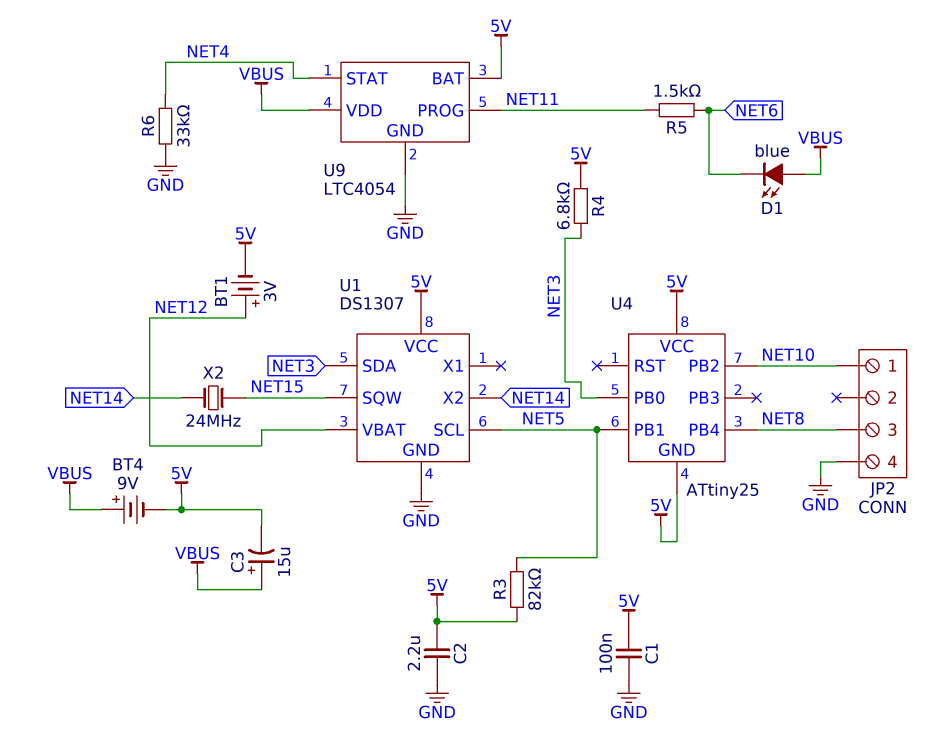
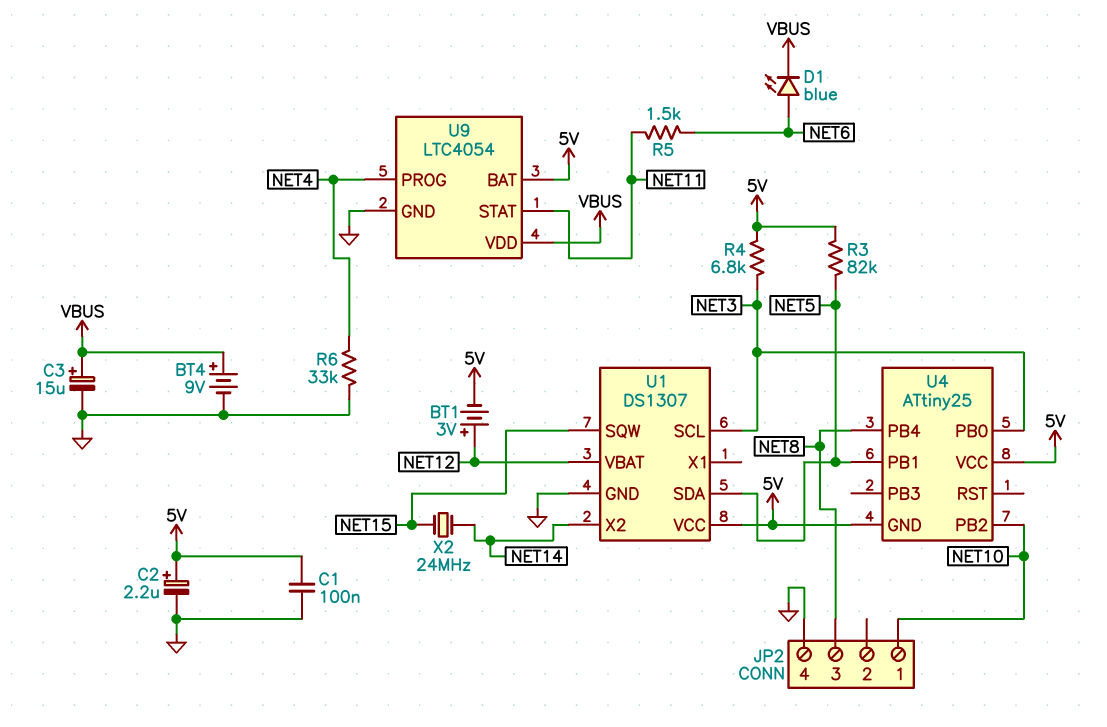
BT4: 9V (plus VBUS, minus 5V) -> 9V (plus VBUS, minus GND)
C2: 2.2uF (5V, GND) -> 2.2uF (plus 5V, minus GND)
C3: 15uF (plus VBUS, minus 5V) -> 15uF (plus VBUS, minus GND)
D1: LED blue (A VBUS, K NET6) -> LED blue (A NET6, K VBUS)
U1 pin SCL: NET5 -> NET3
U1 pin SDA: NET3 -> NET5
U9 pin PROG: NET11 -> NET4
U9 pin STAT: NET4 -> NET11

